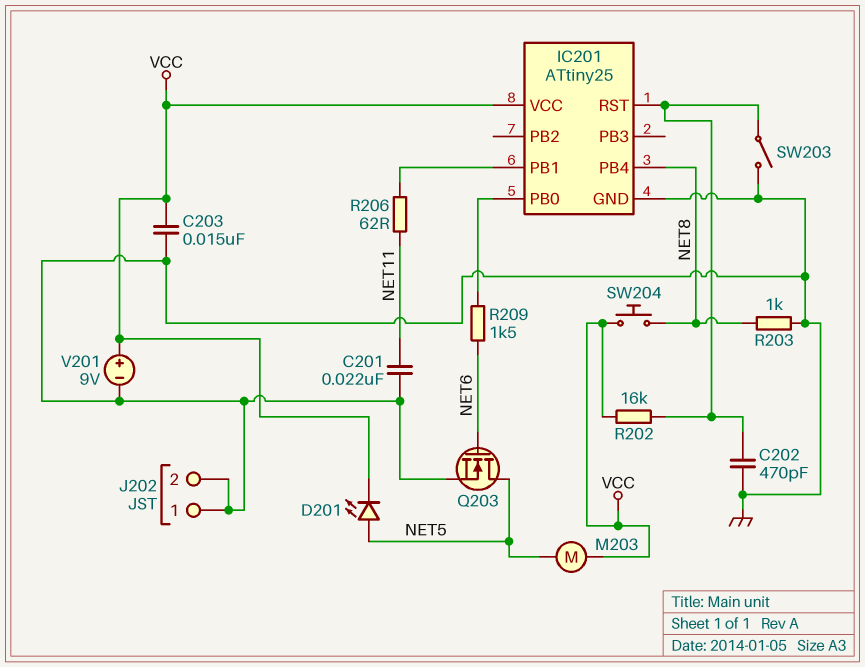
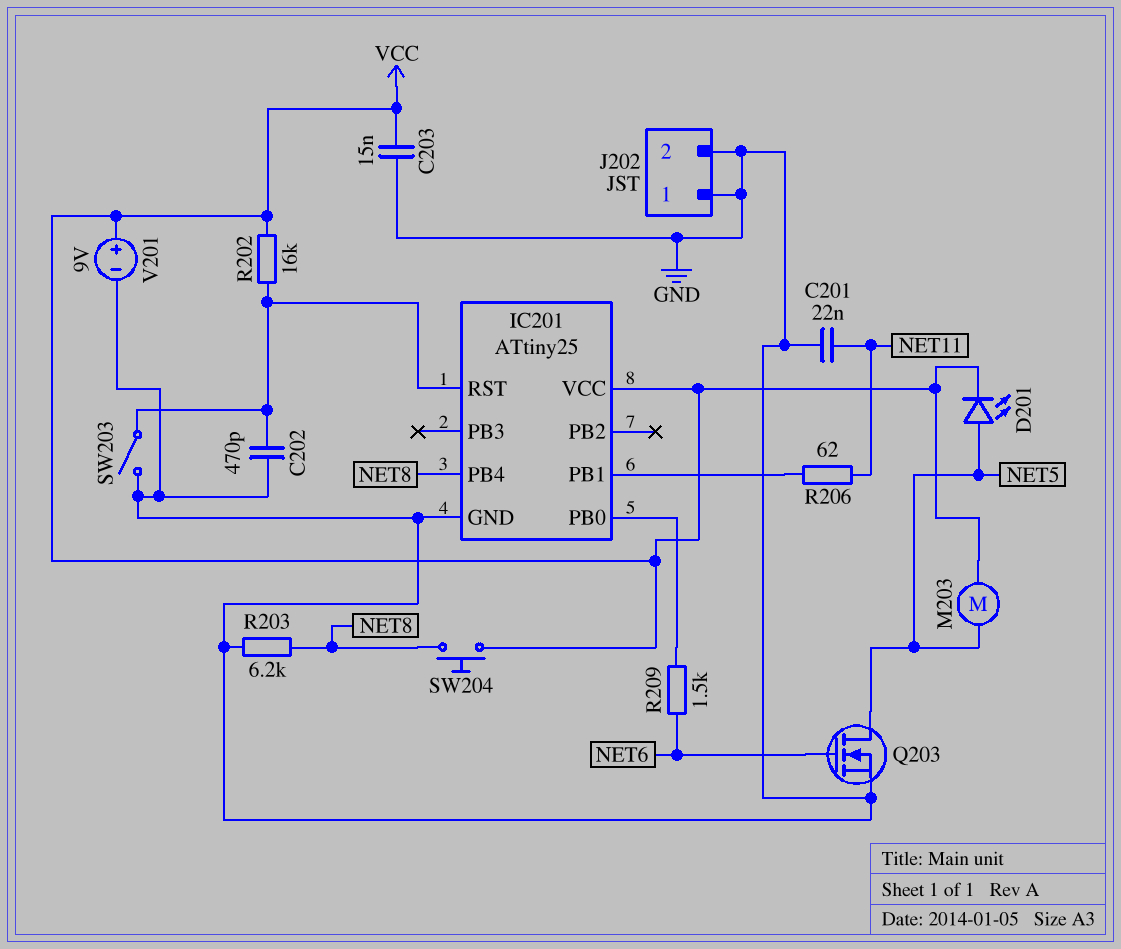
R203: 1k (GND, NET8) -> 6.2k (GND, NET8)

